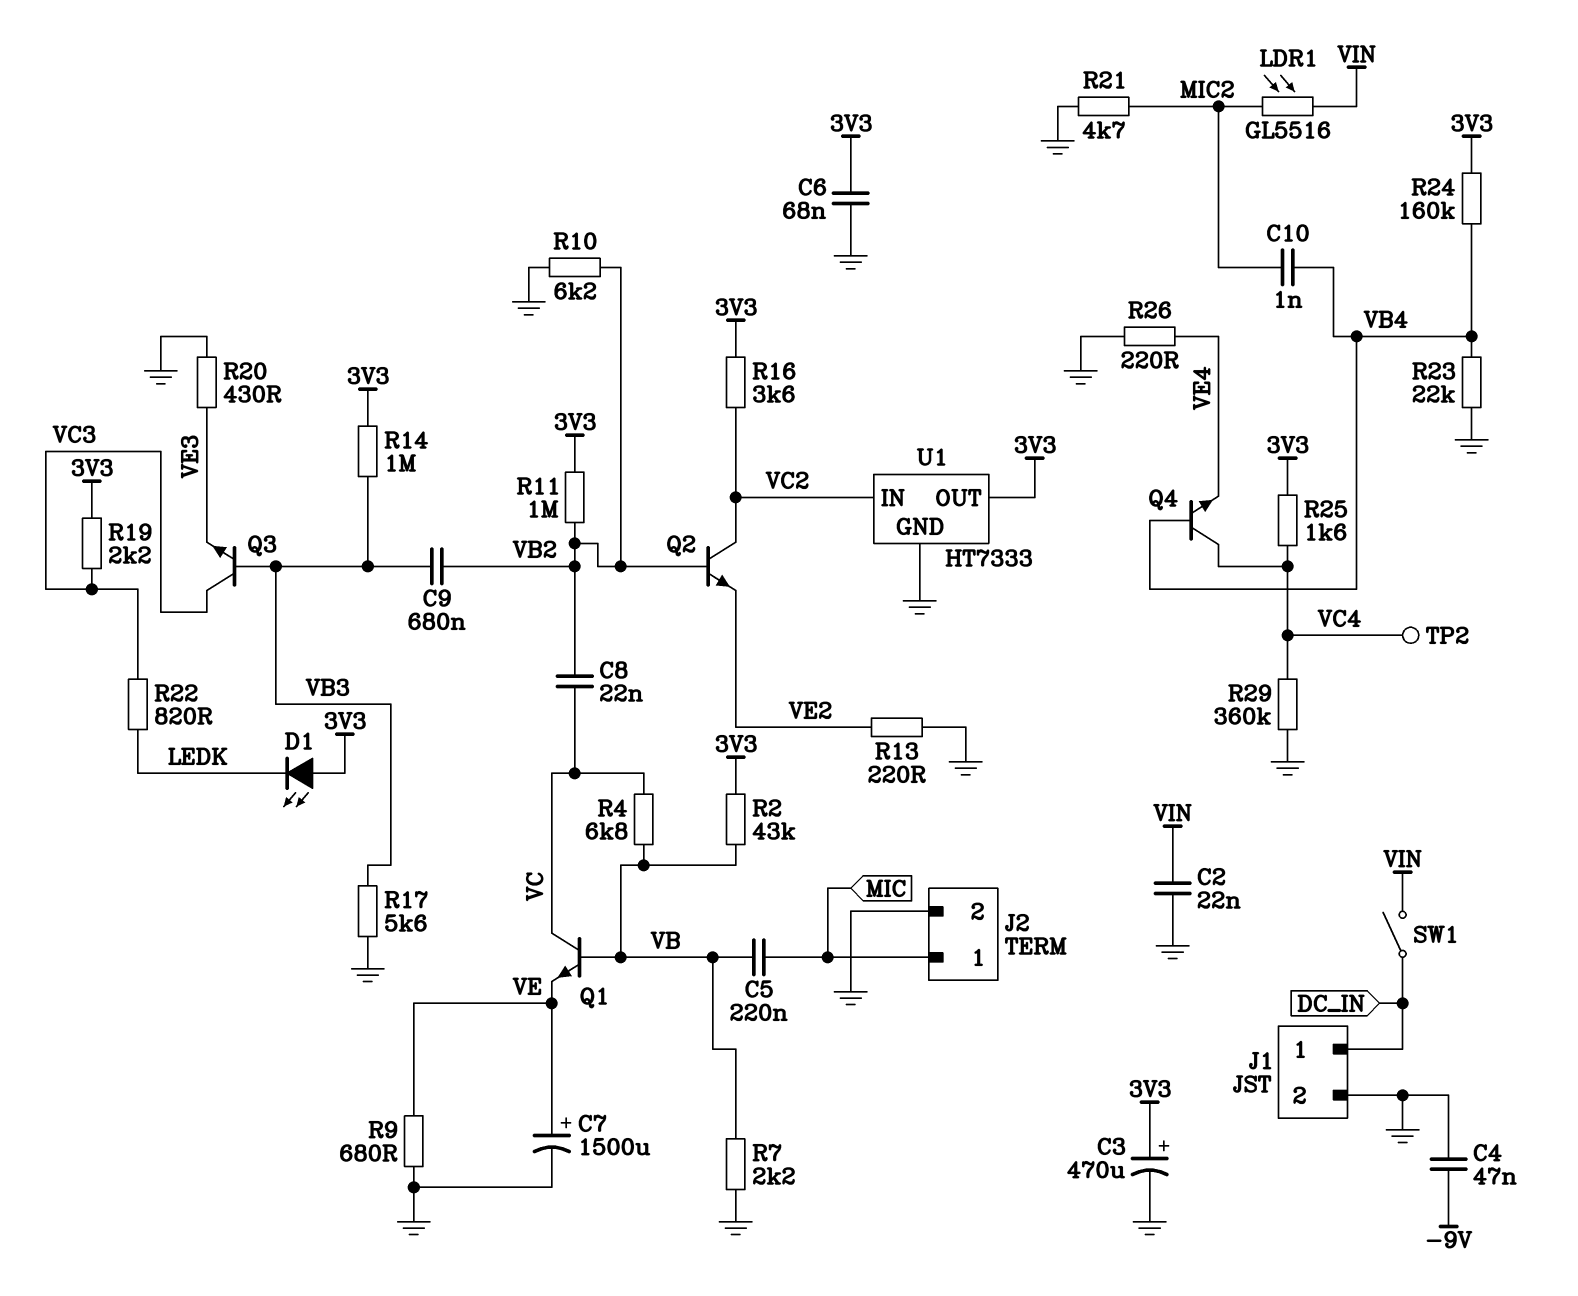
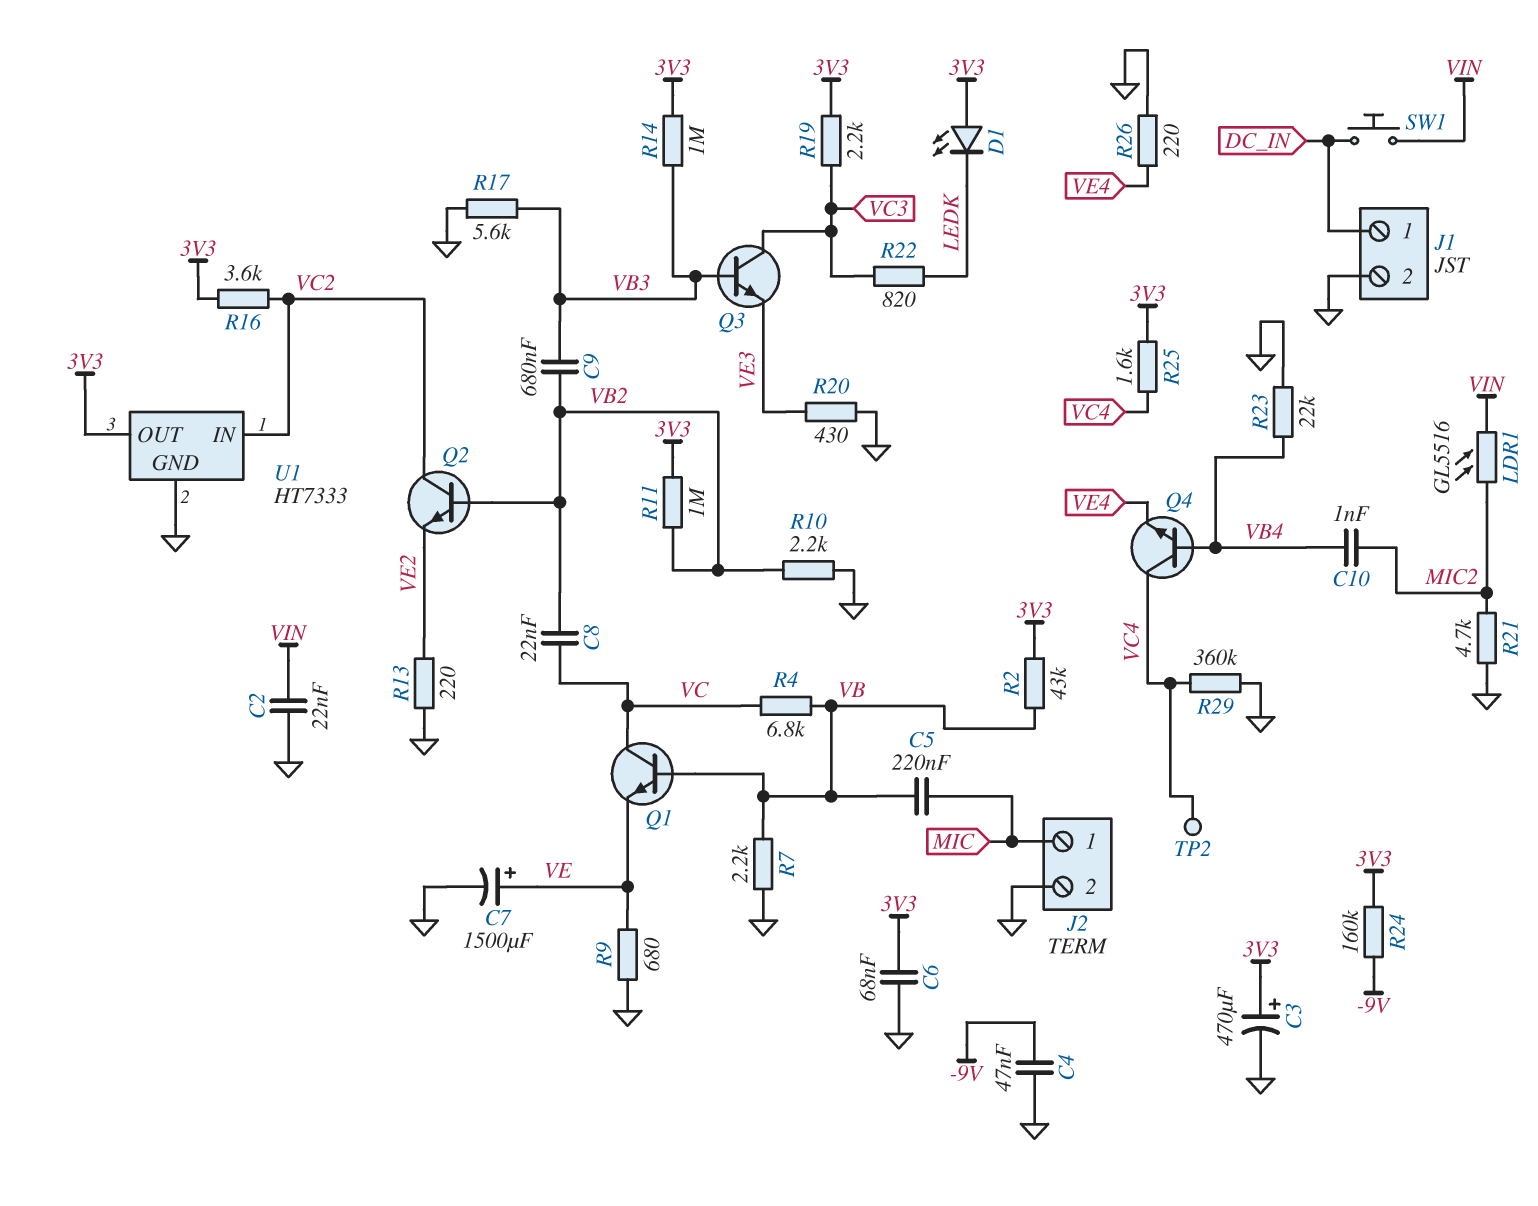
R10: 6.2k (GND, VB2) -> 2.2k (GND, VB2)
R24: 160k (3V3, VB4) -> 160k (-9V, 3V3)
SW1: switch (DC_IN, VIN) -> button (DC_IN, VIN)

